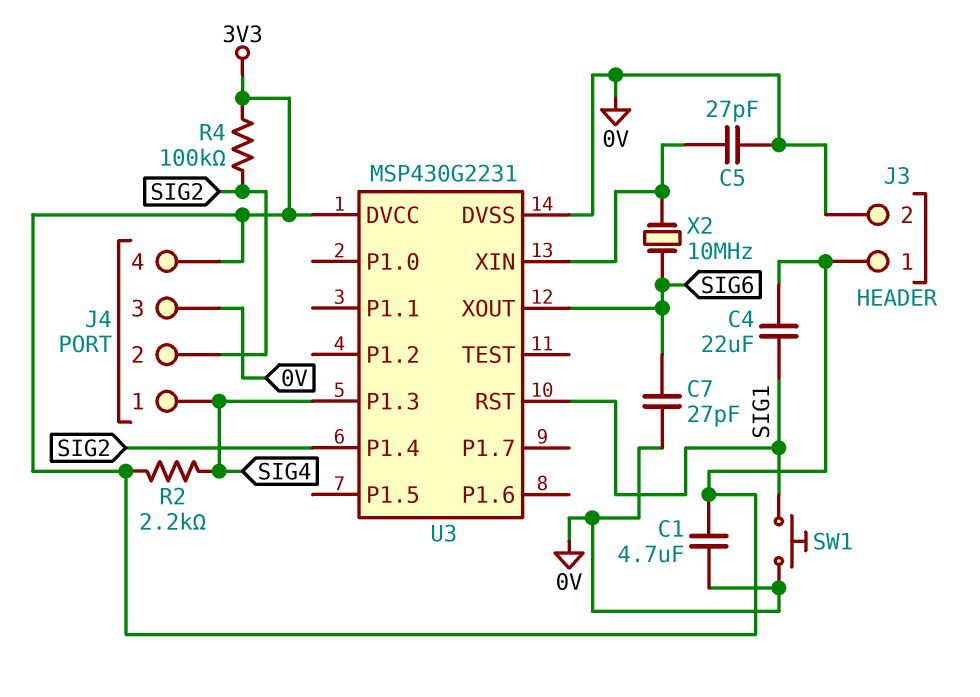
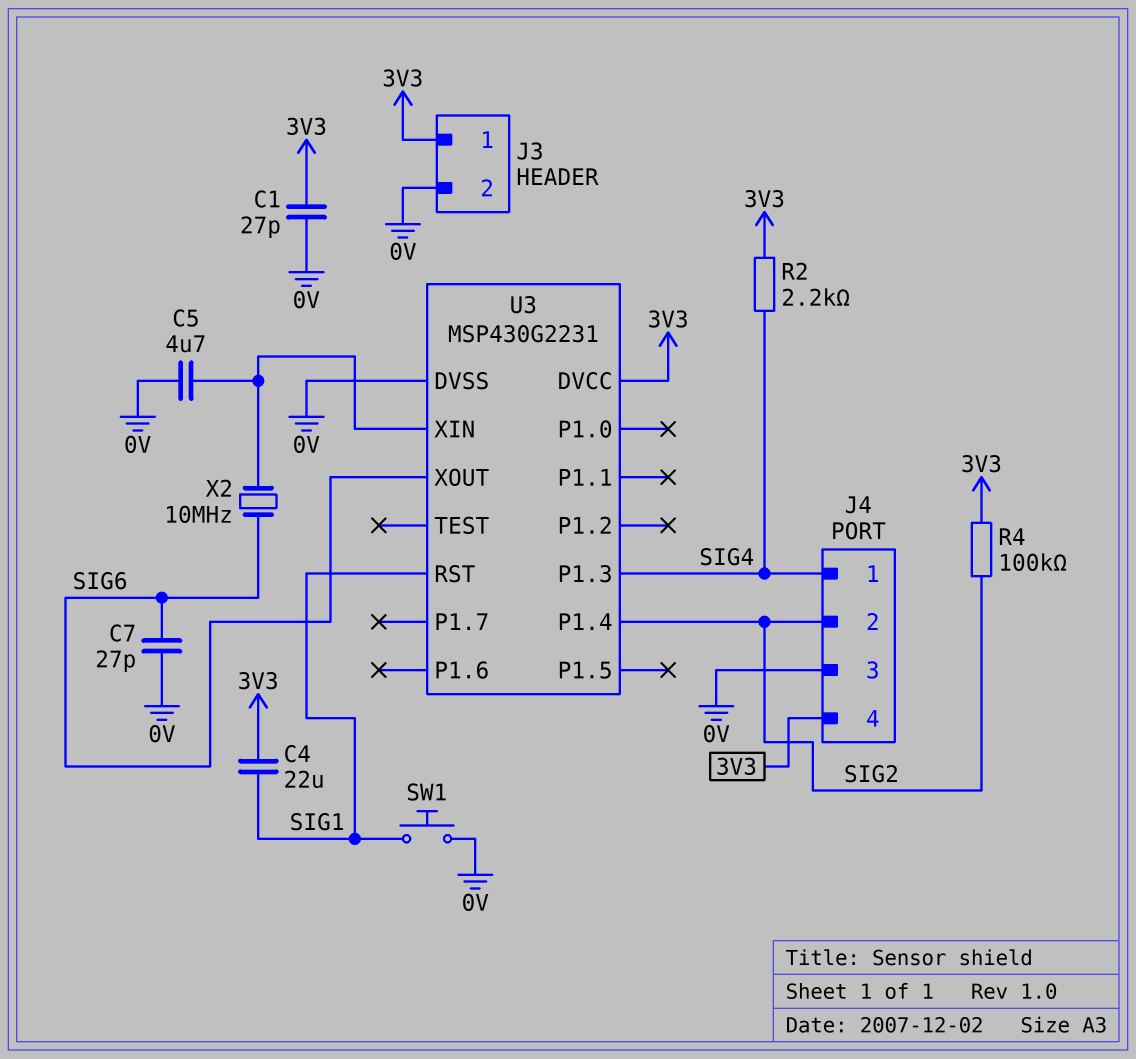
C1: 4.7uF (0V, 3V3) -> 27pF (0V, 3V3)
C5: 27pF (0V, U3/XIN) -> 4.7uF (0V, U3/XIN)

